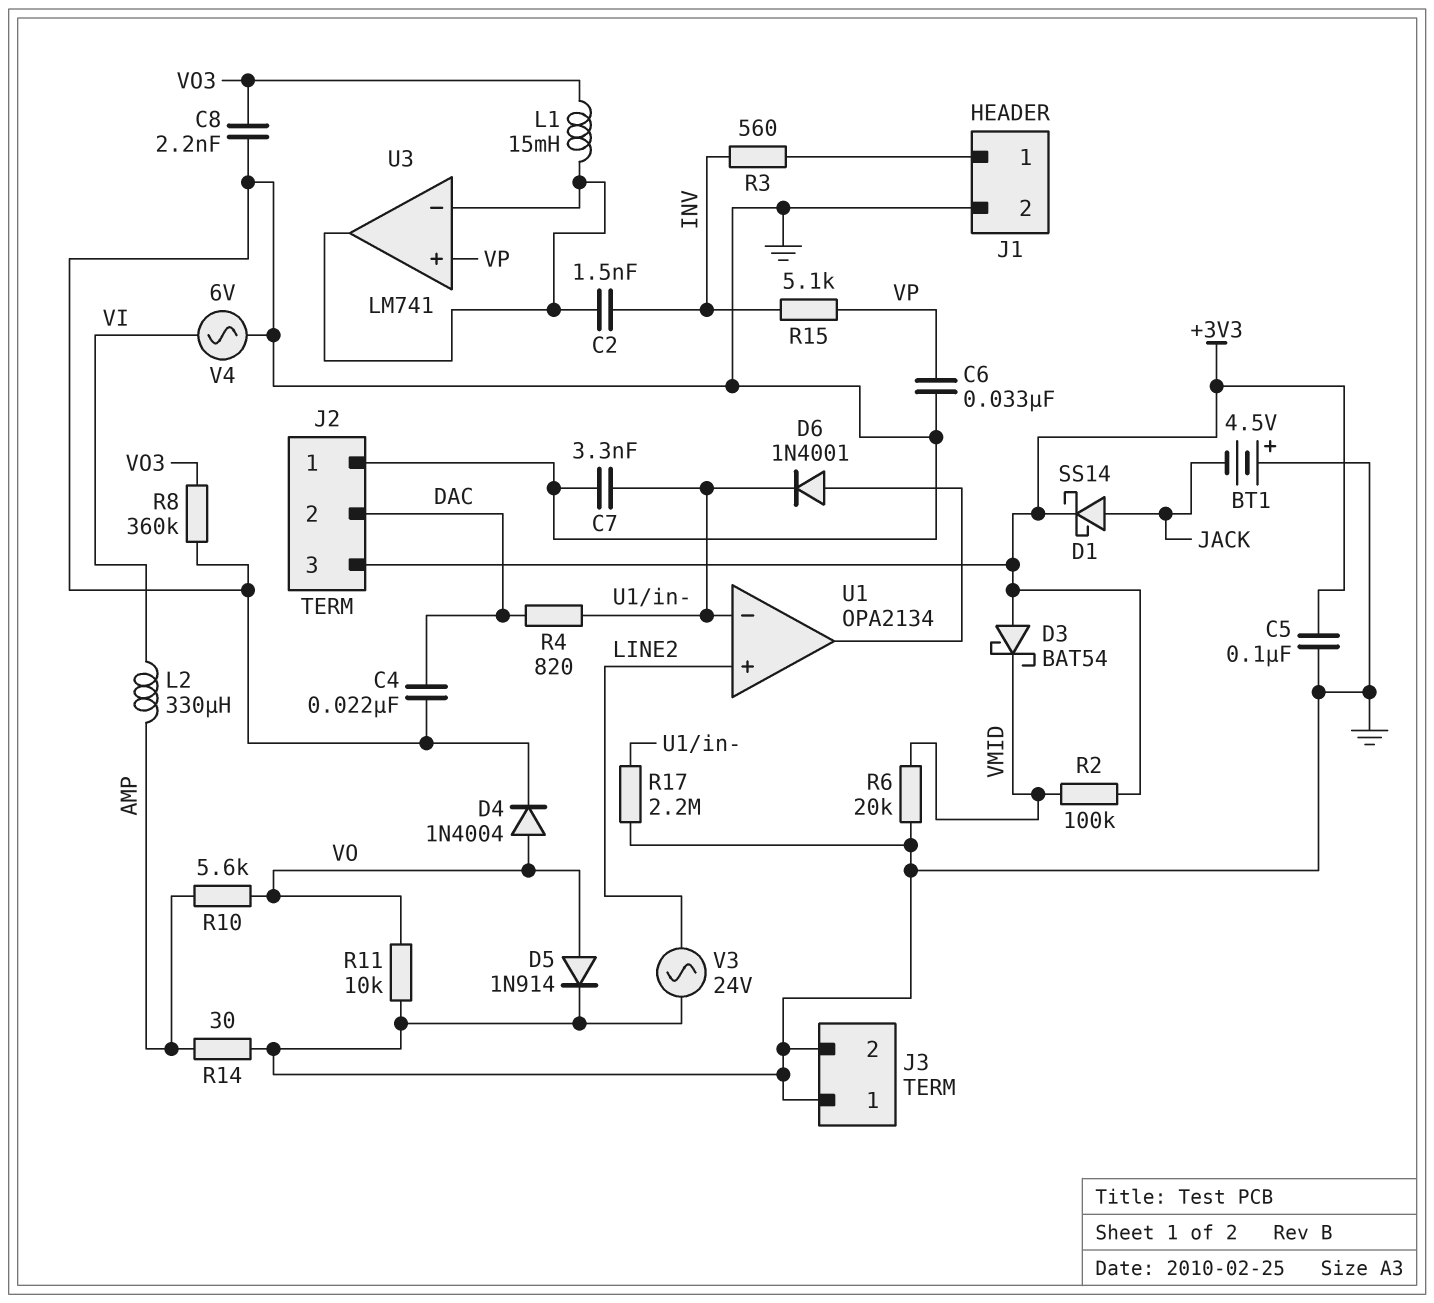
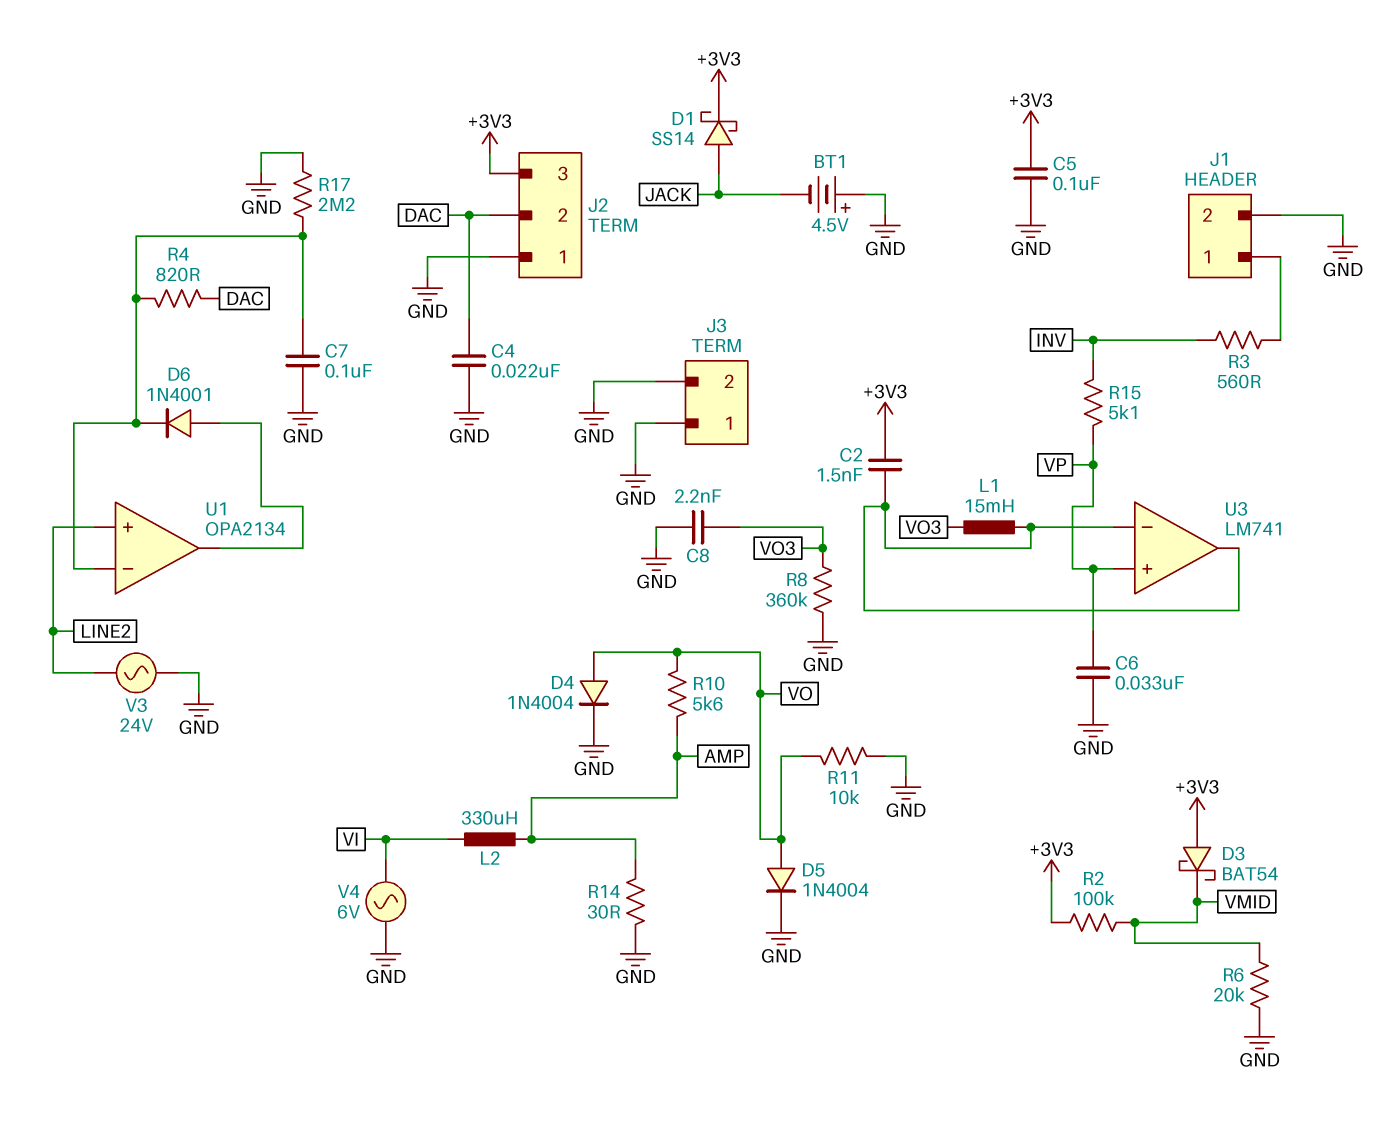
C2: 1.5nF (INV, U3/in-) -> 1.5nF (+3V3, U3/in-)
C7: 3.3nF (GND, U1/in-) -> 100nF (GND, U1/in-)
D5: diode 1N914 (A VO, K GND) -> diode 1N4004 (A VO, K GND)

